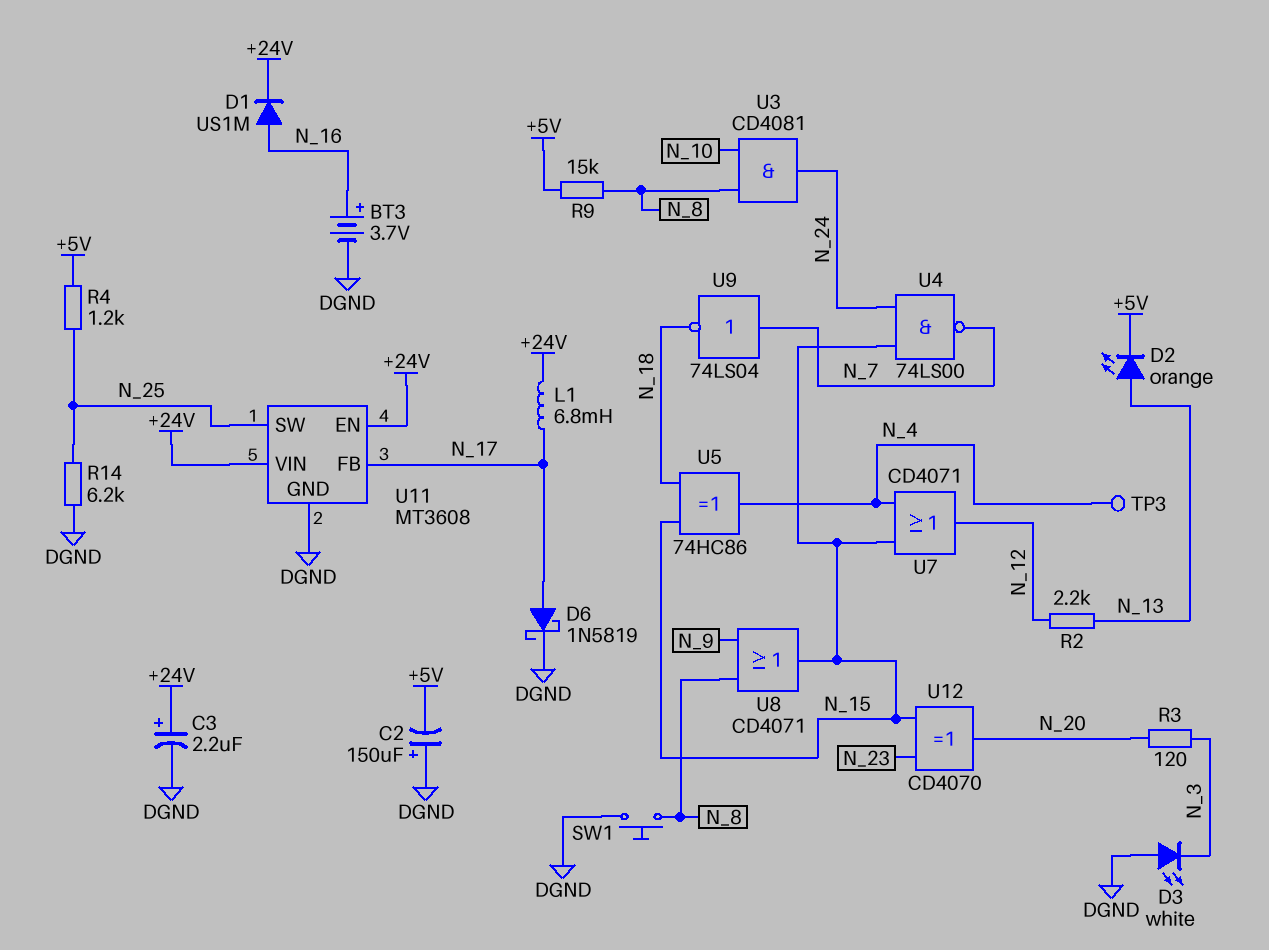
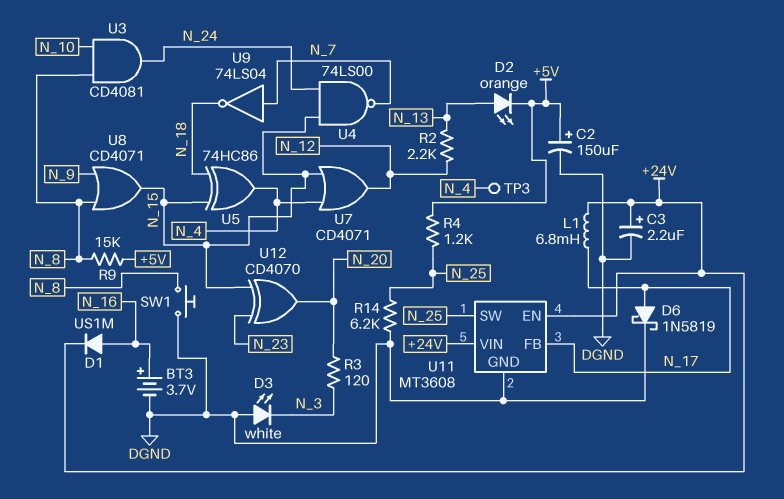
C2: 150uF (plus DGND, minus +5V) -> 150uF (plus +5V, minus DGND)

